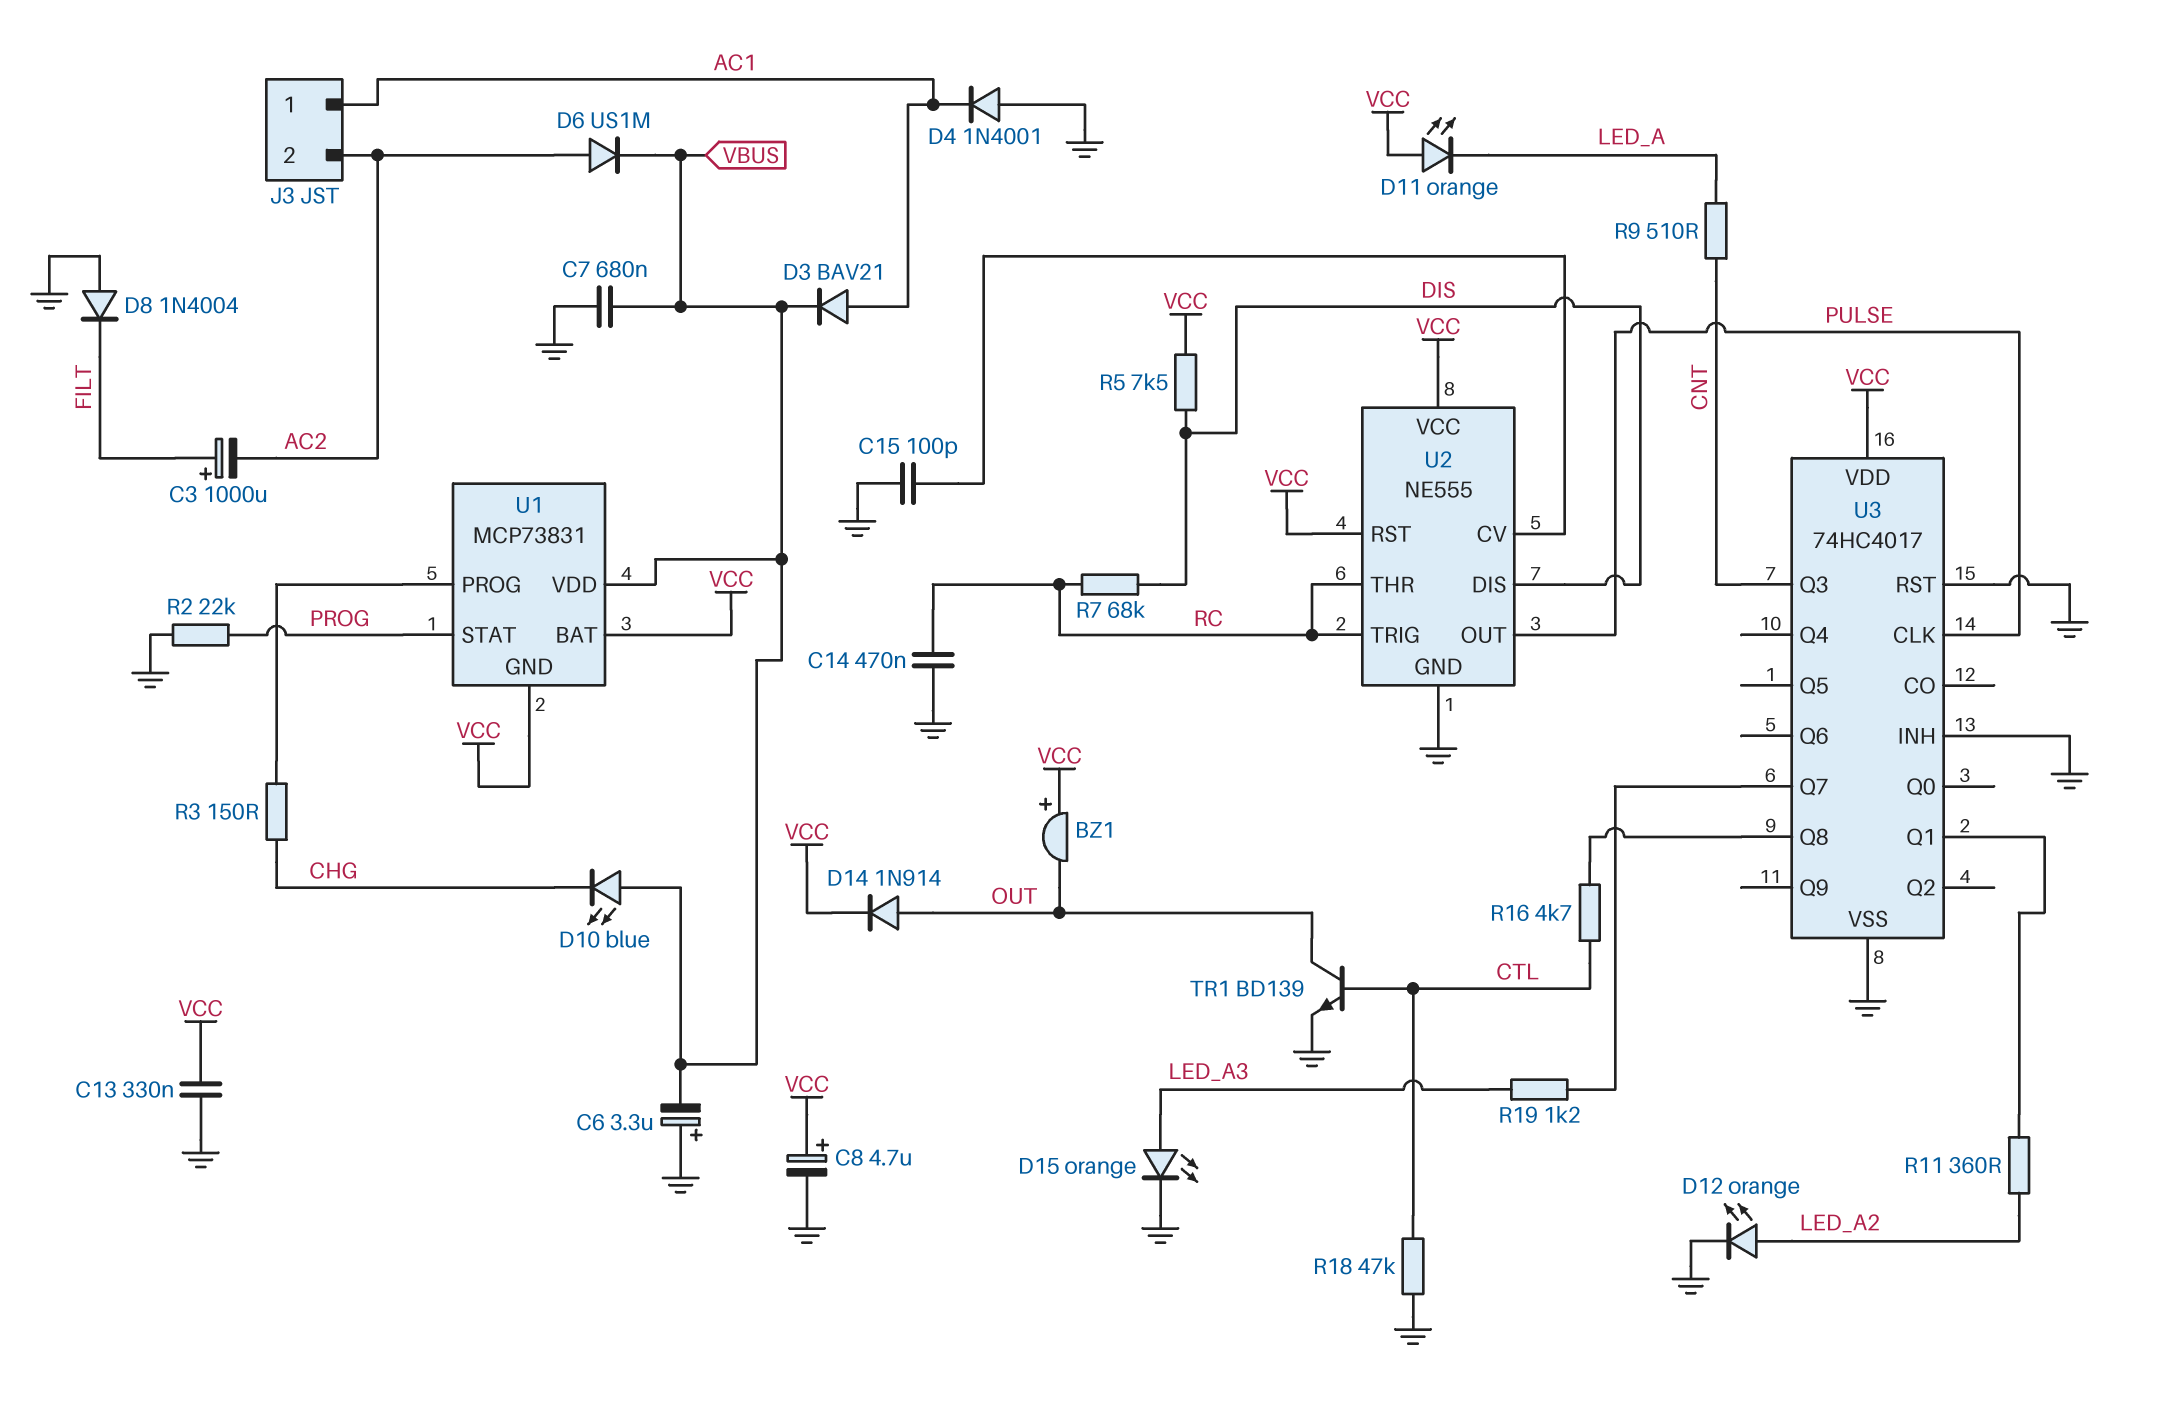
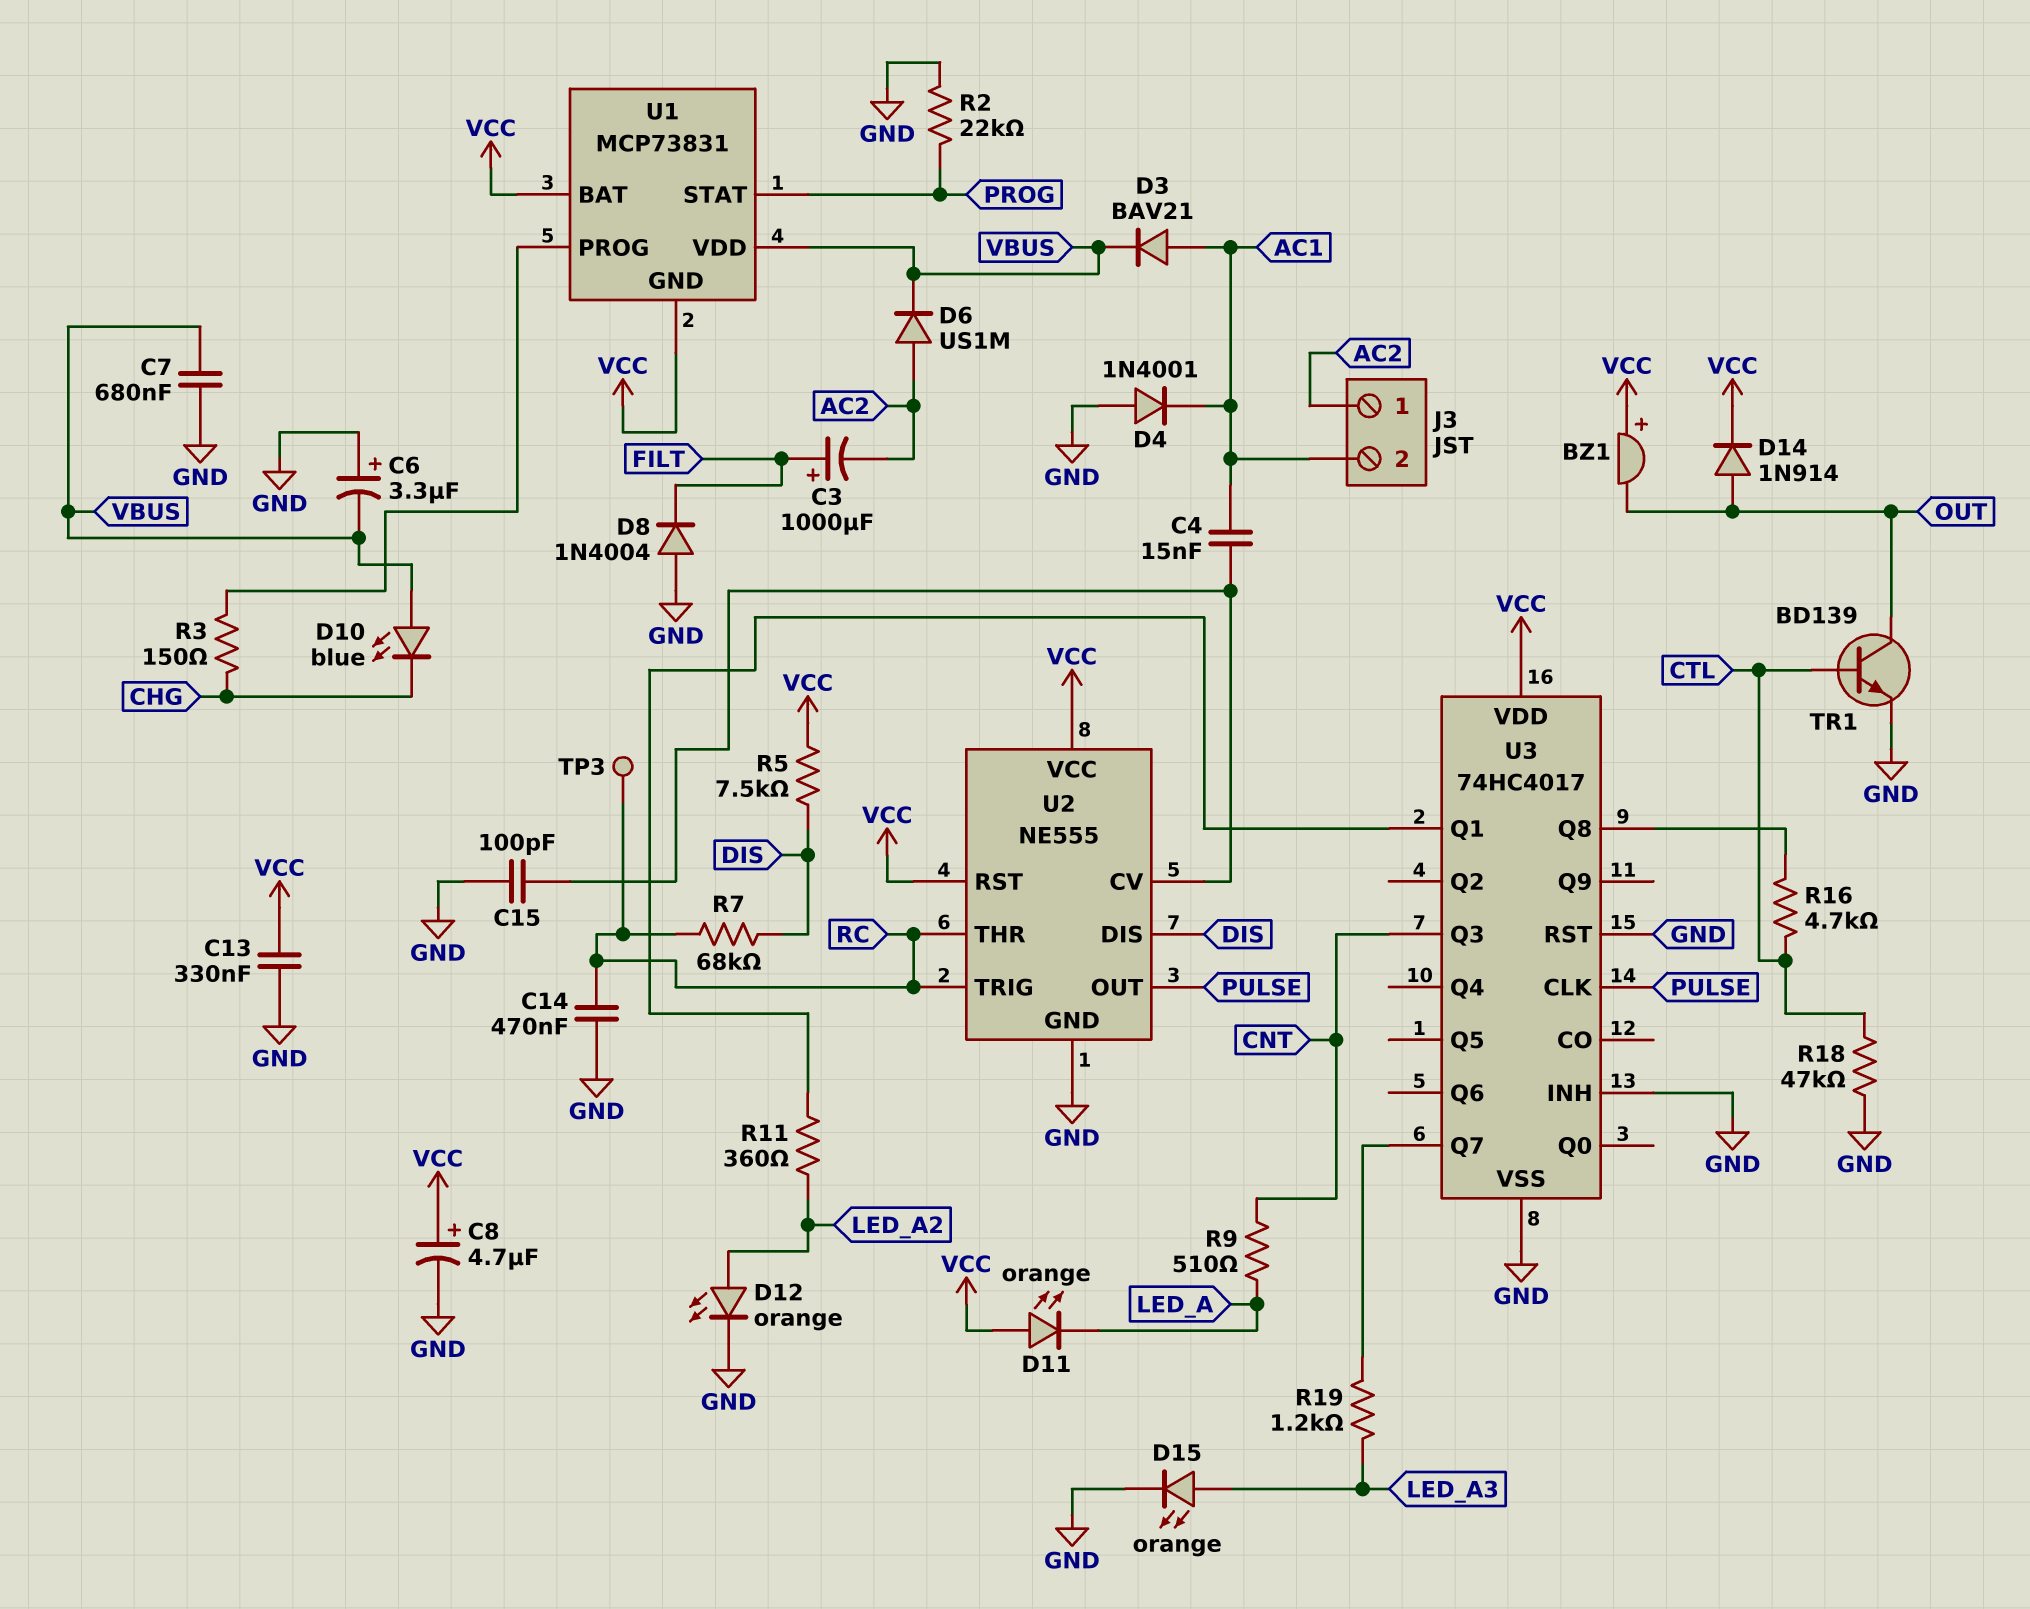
C4: none -> 15nF (AC1, U2/CV)
J3 pin 1: AC1 -> AC2
J3 pin 2: AC2 -> AC1
TP3: none -> test point (RC)

